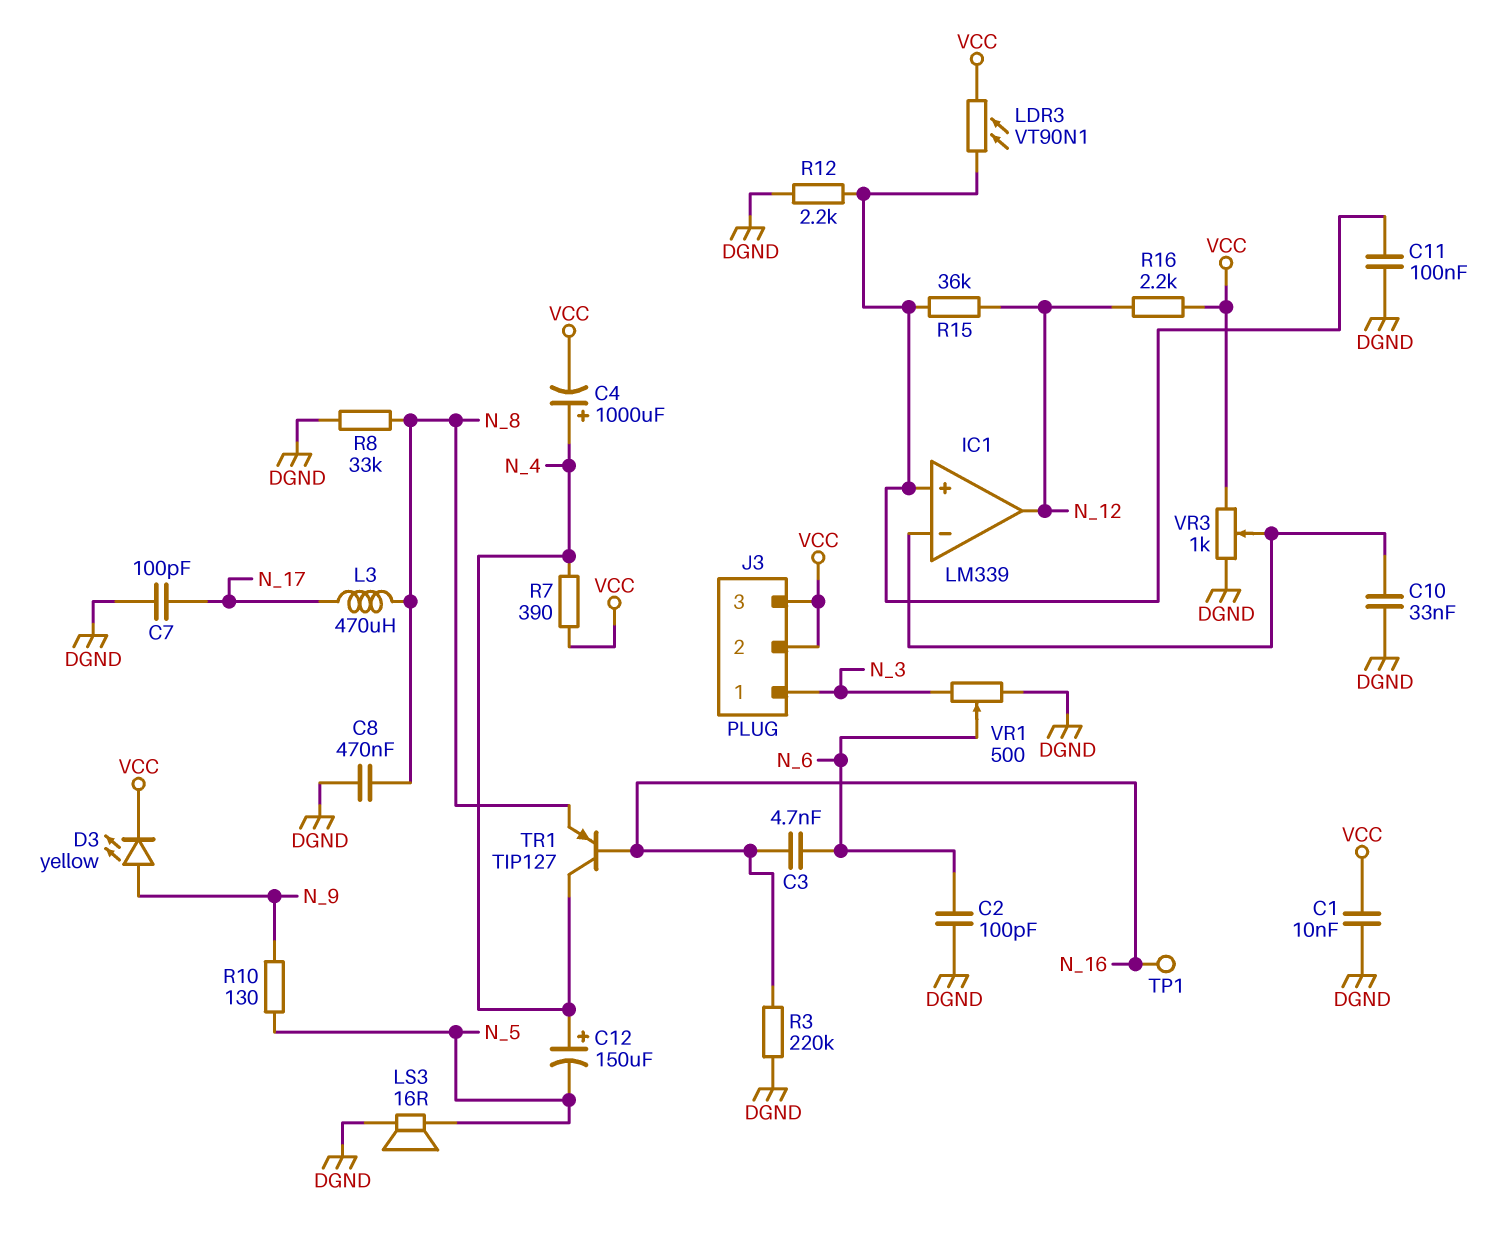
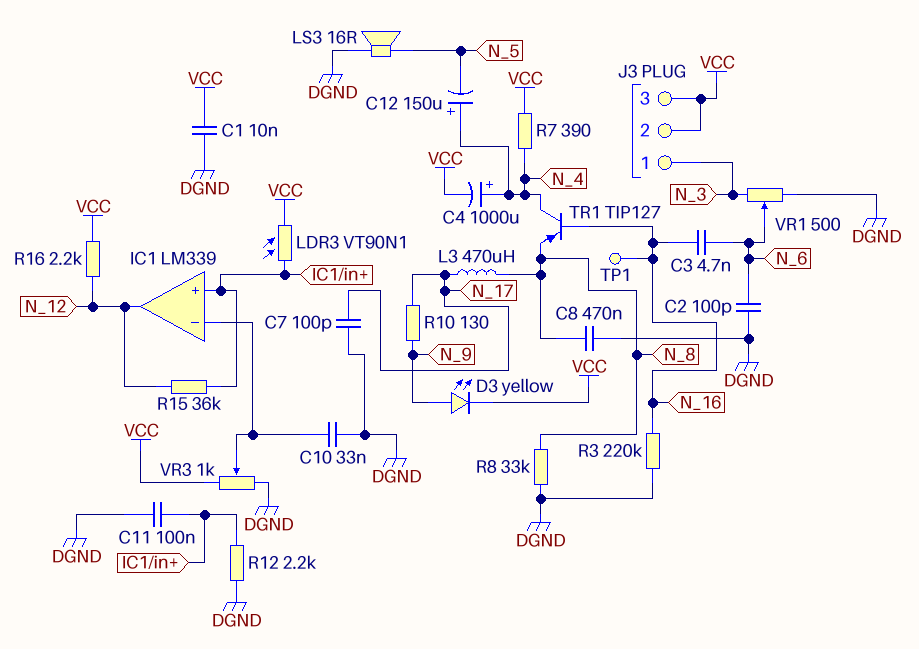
R10: 130 (N_5, N_9) -> 130 (N_9, N_17)

